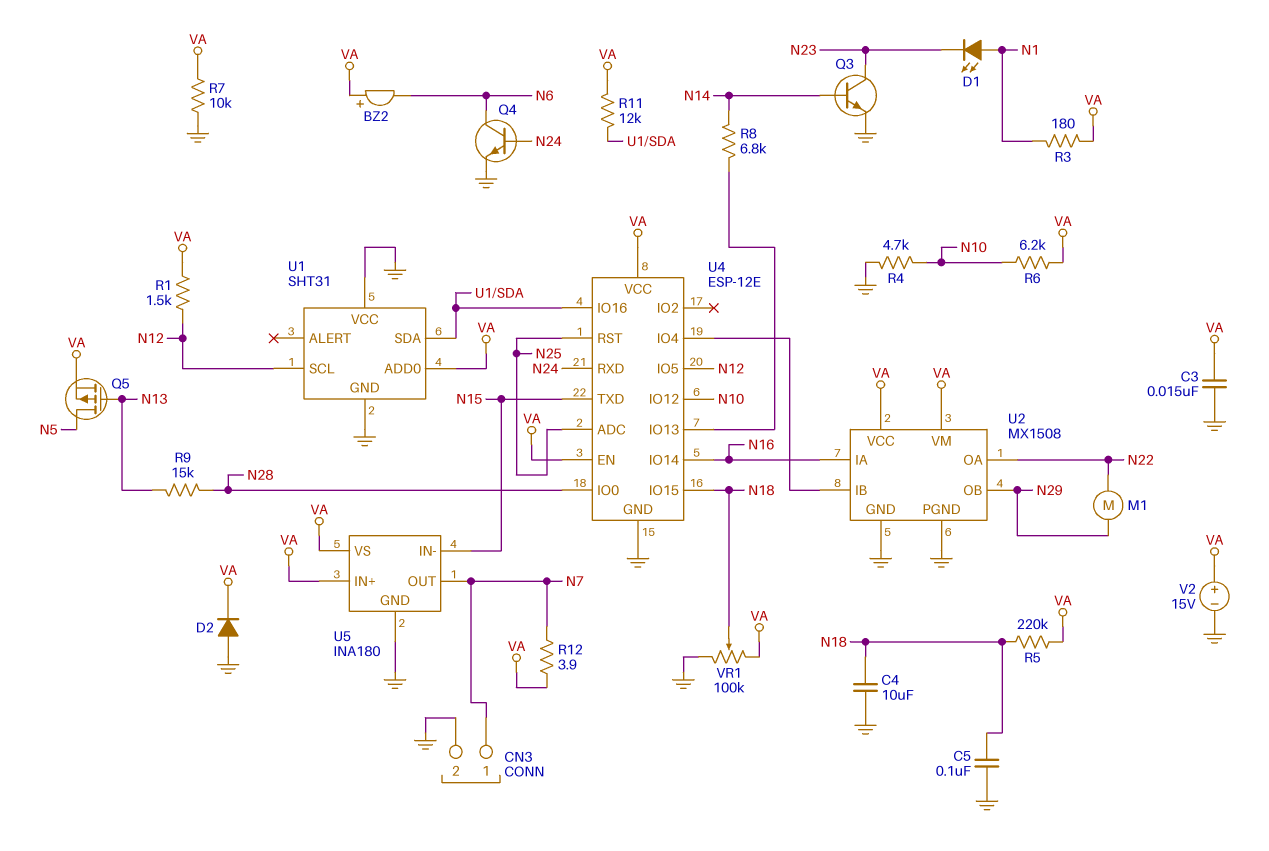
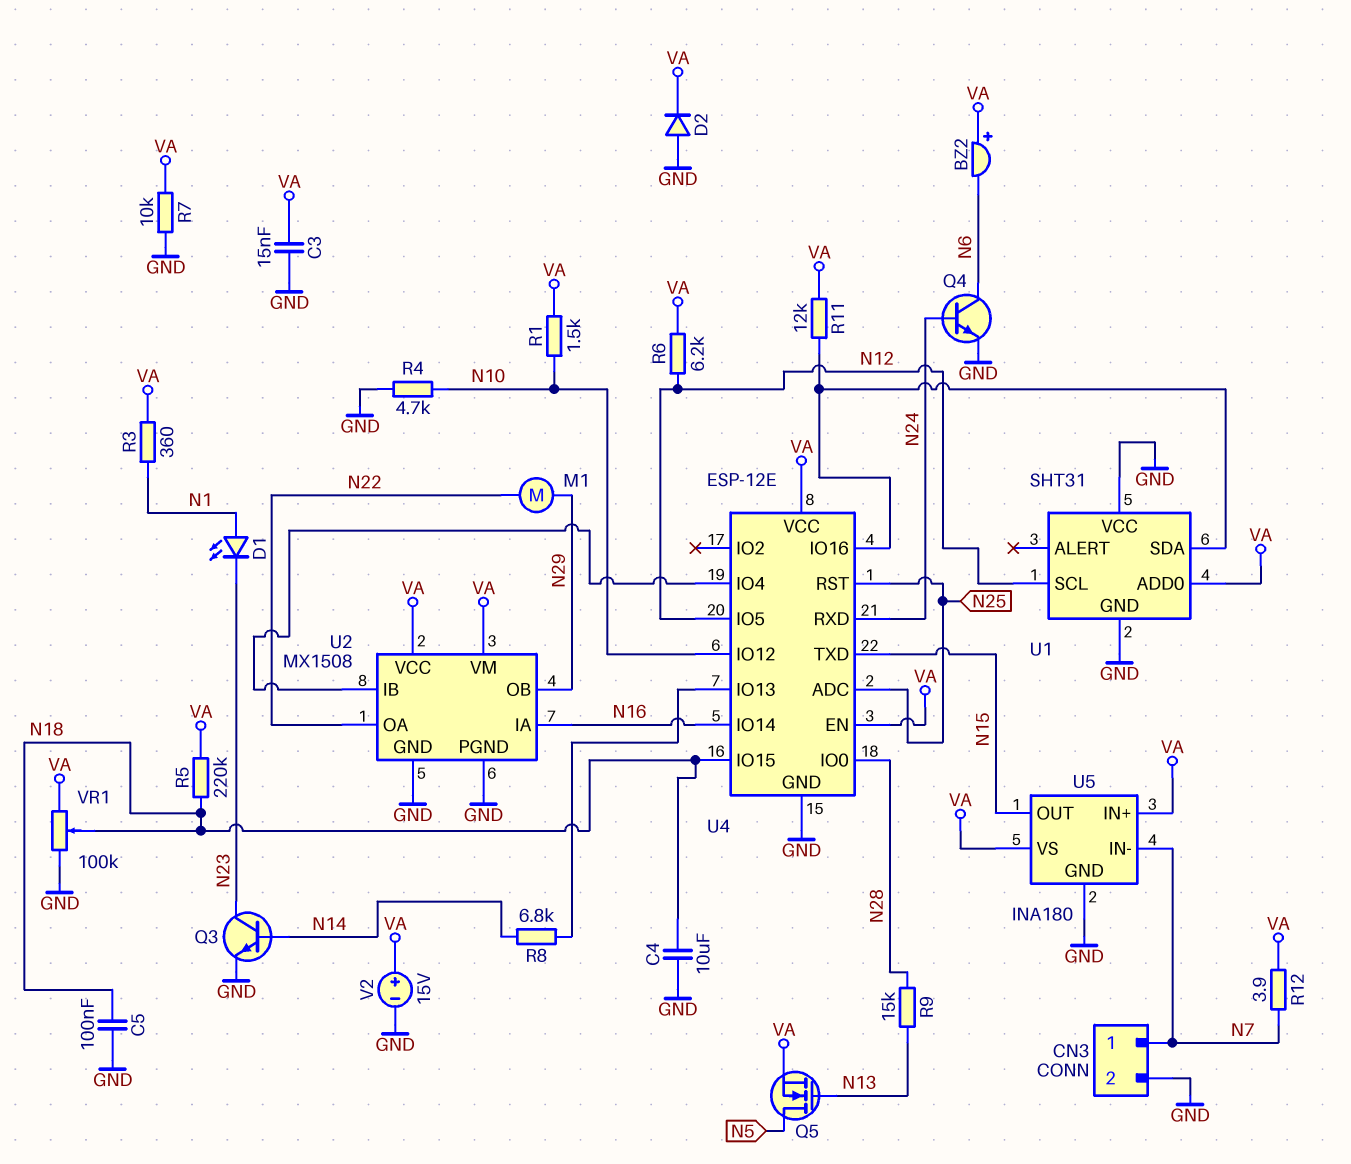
Q5: PMOS (G N13, D N5, S VA) -> NMOS (G N13, D N5, S VA)
R1: 1.5k (N12, VA) -> 1.5k (N10, VA)
R3: 180 (N1, VA) -> 360 (N1, VA)
R6: 6.2k (N10, VA) -> 6.2k (N12, VA)
U5 pin IN-: N15 -> N7
U5 pin OUT: N7 -> N15

